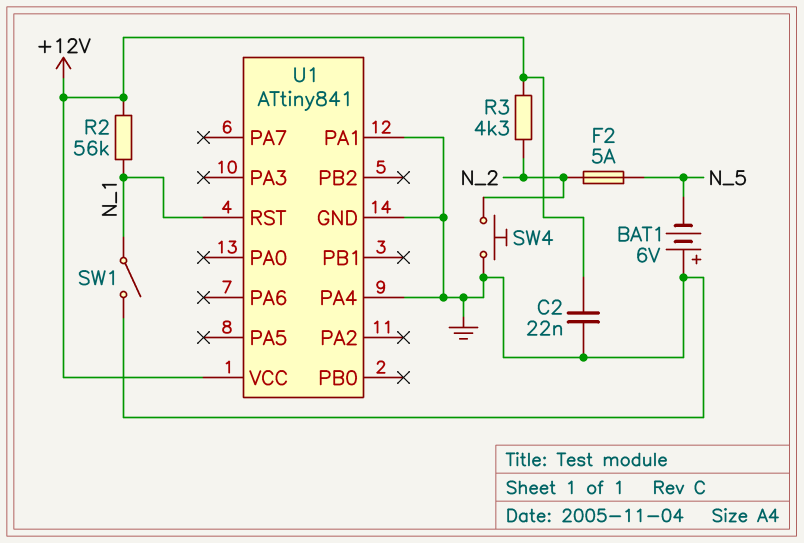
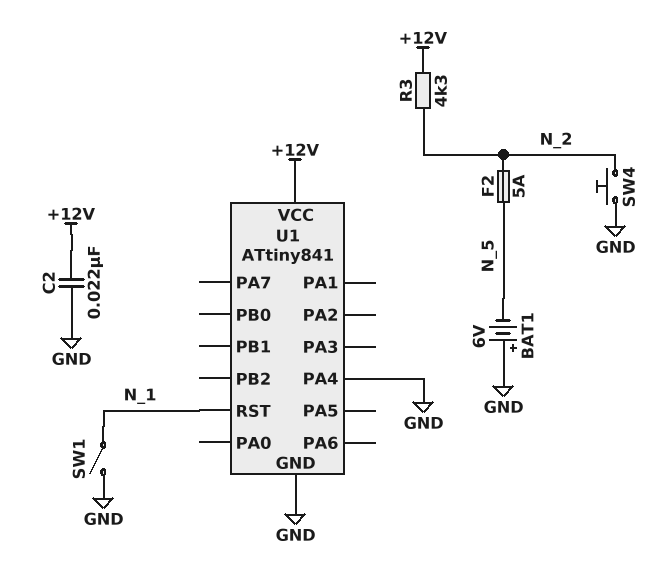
R2: 56k (+12V, N_1) -> none
U1 pin PA1: GND -> none

